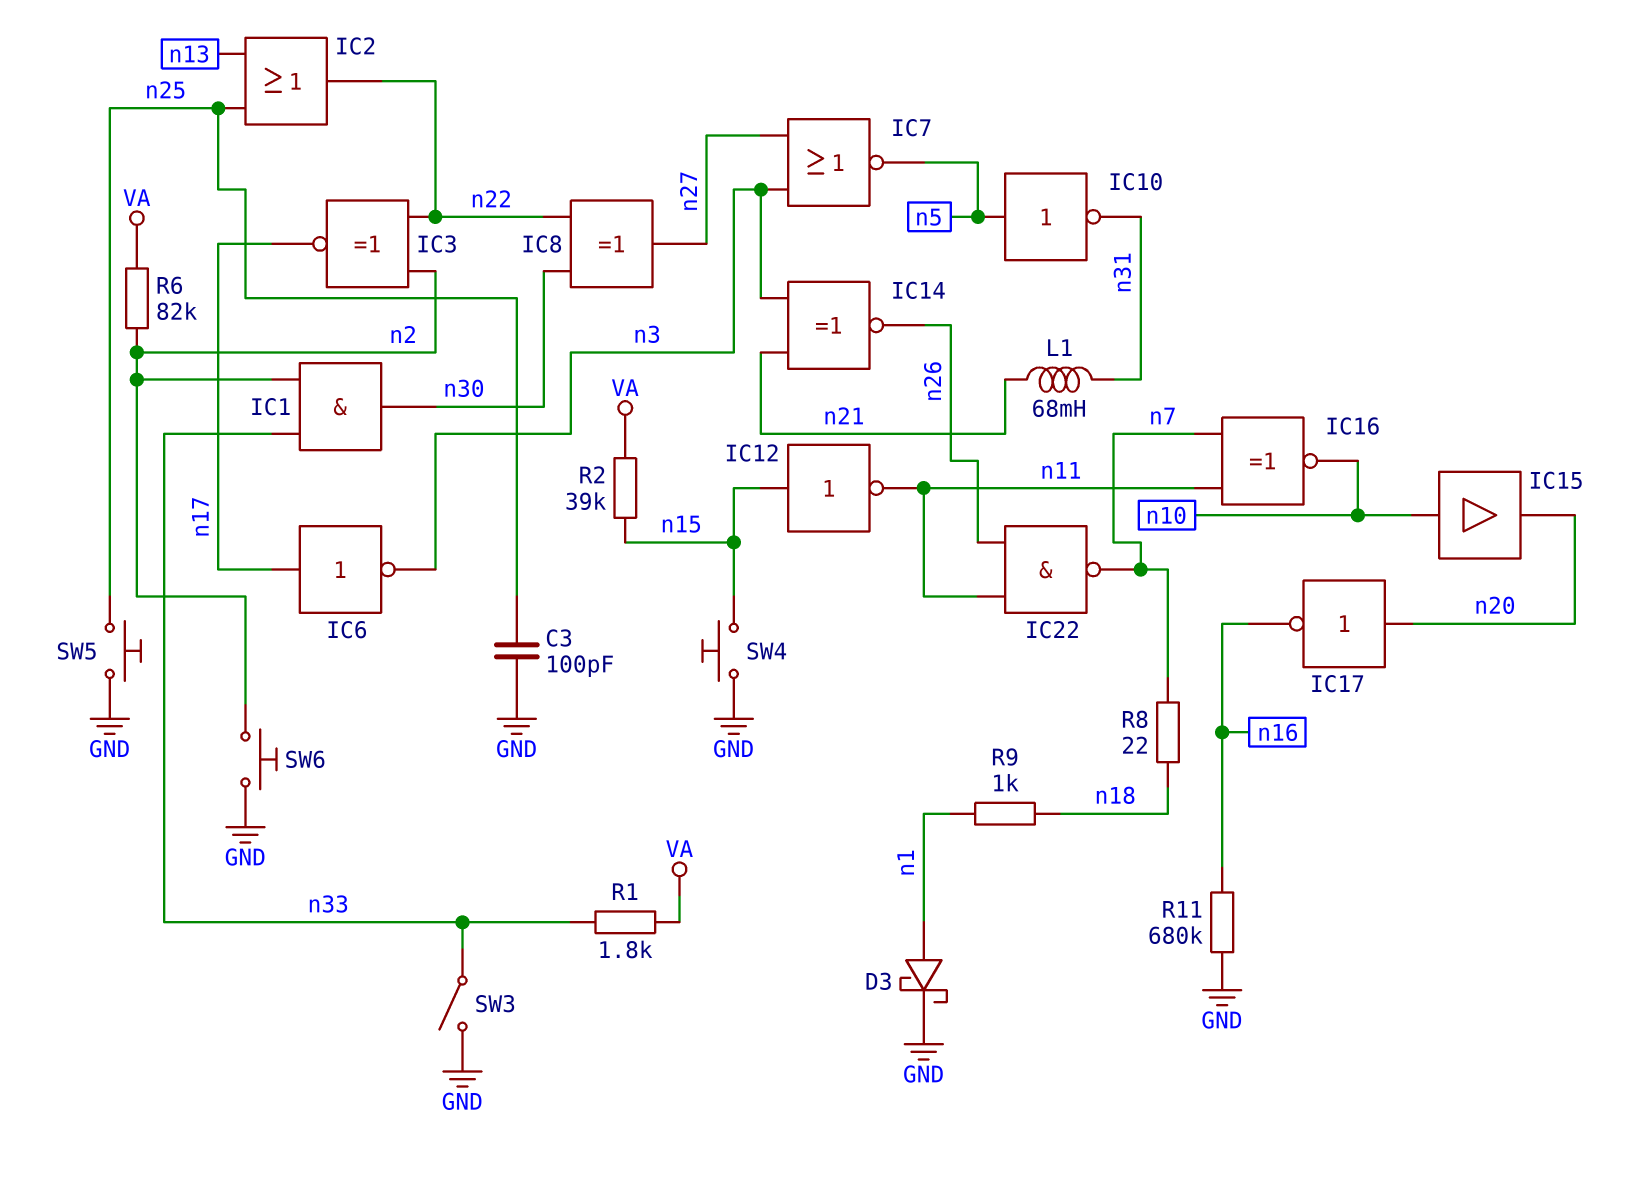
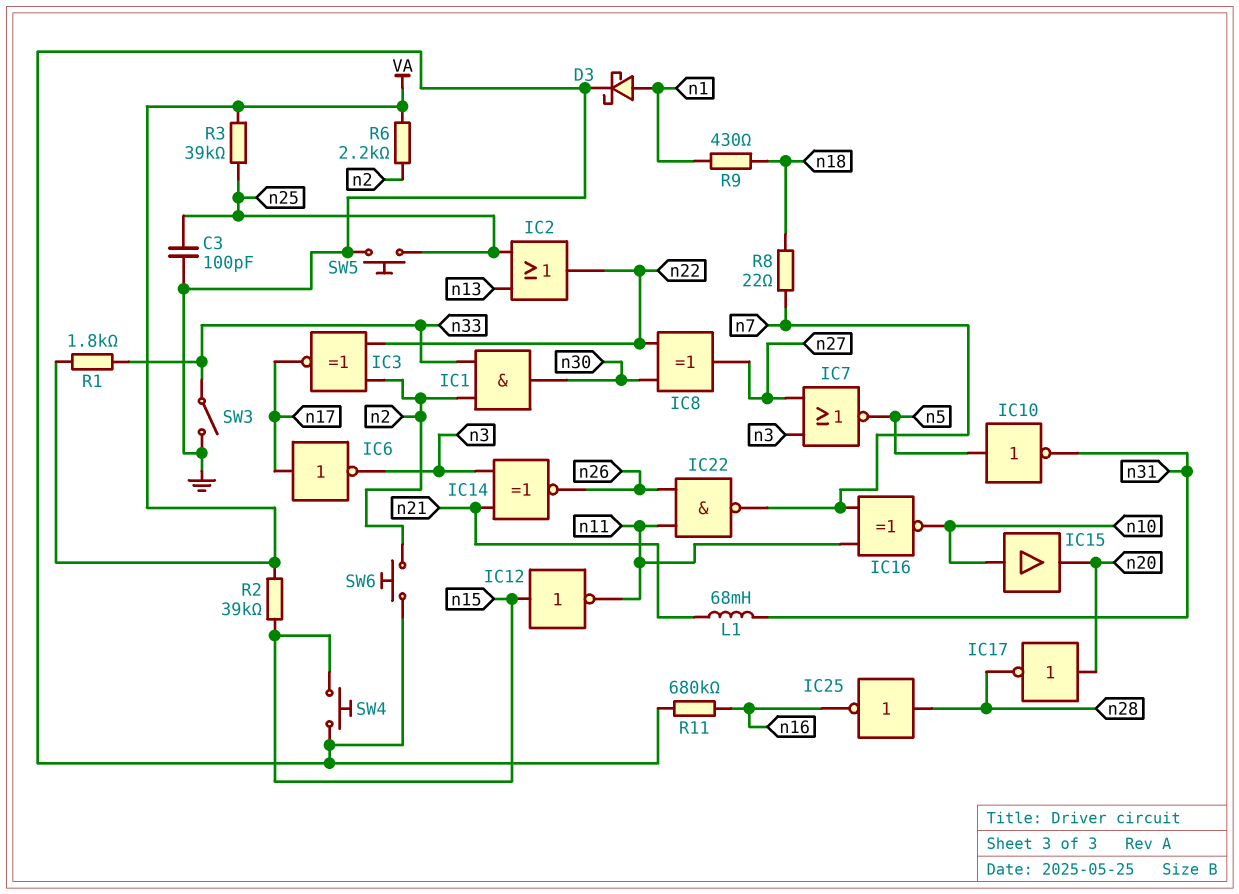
IC17: NOT (in n20, out n16) -> NOT (in n20, out n28)
IC25: none -> NOT (in n28, out n16)
R3: none -> 39k (VA, n25)
R6: 82k (VA, n2) -> 2.2k (VA, n2)
R9: 1k (n1, n18) -> 430 (n1, n18)

